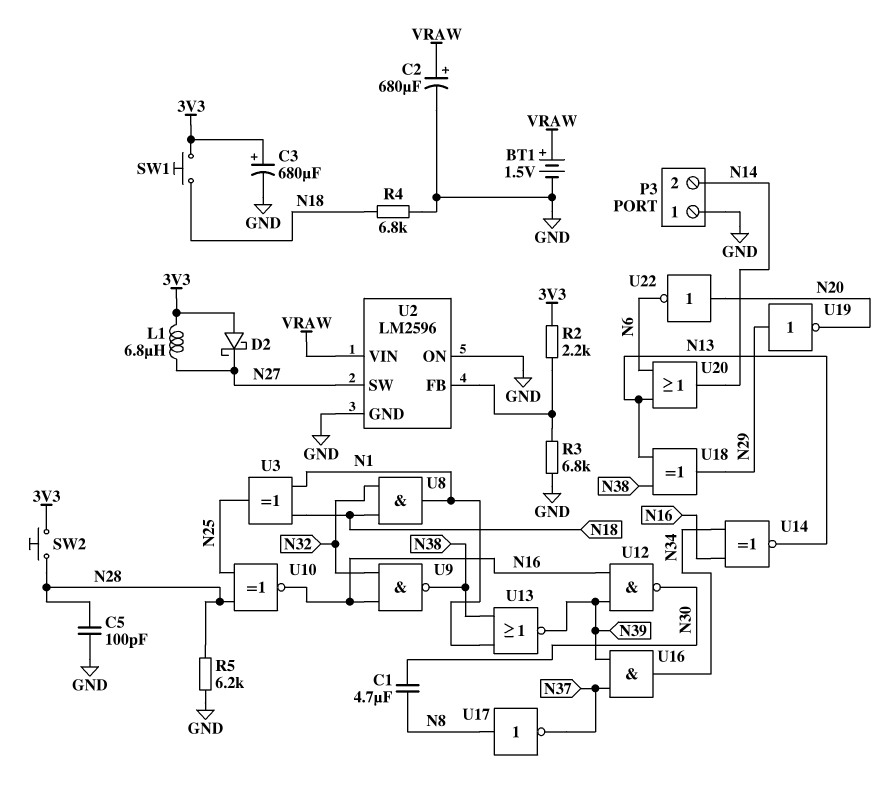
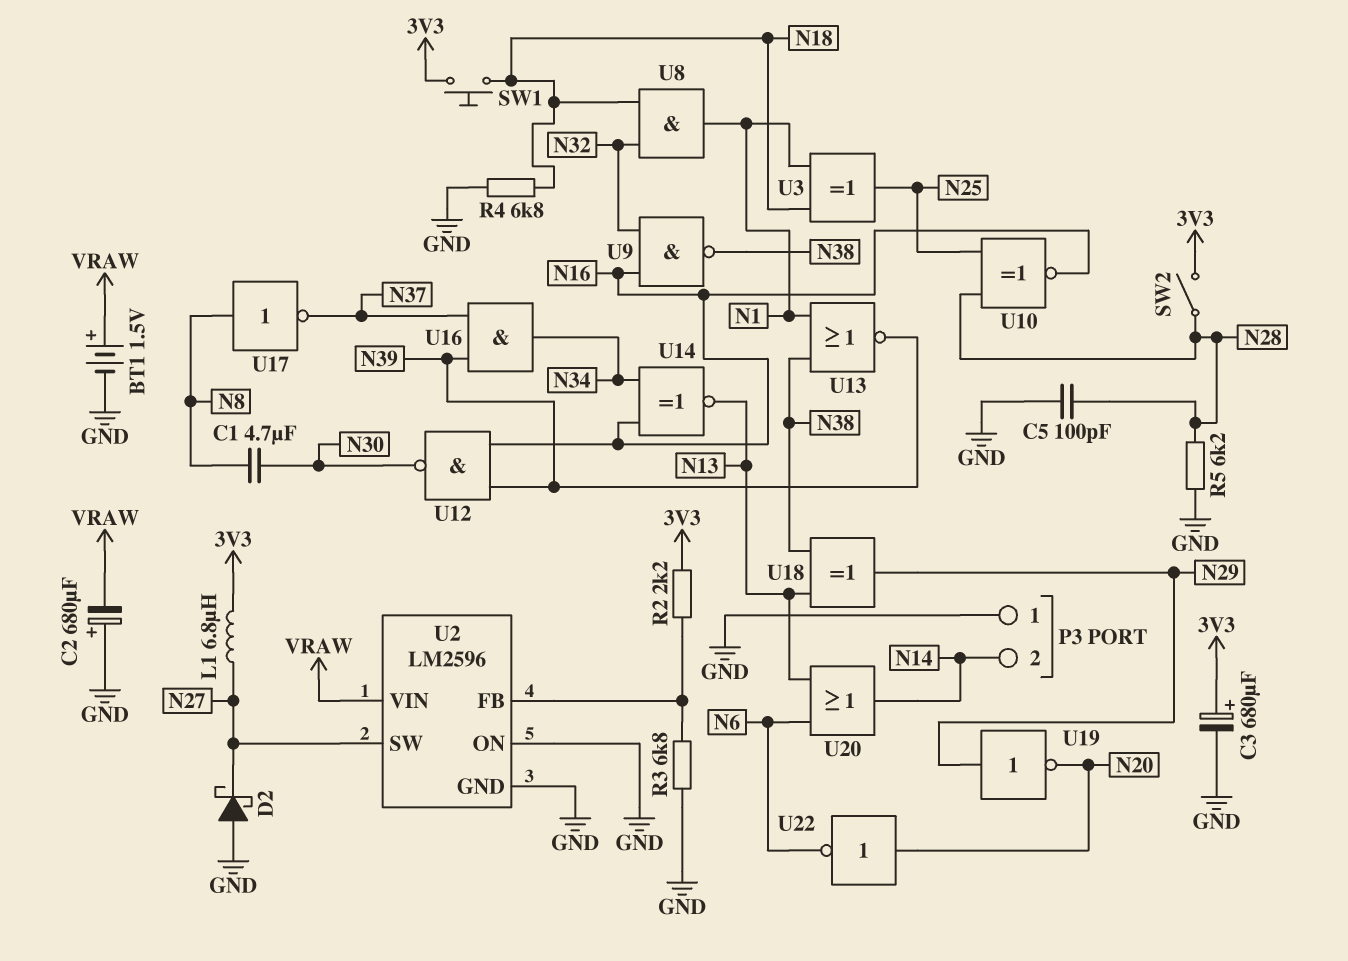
C2: 680uF (plus VRAW, minus GND) -> 680uF (plus GND, minus VRAW)
D2: schottky (A 3V3, K N27) -> schottky (A GND, K N27)
SW2: button (3V3, N28) -> switch (3V3, N28)

